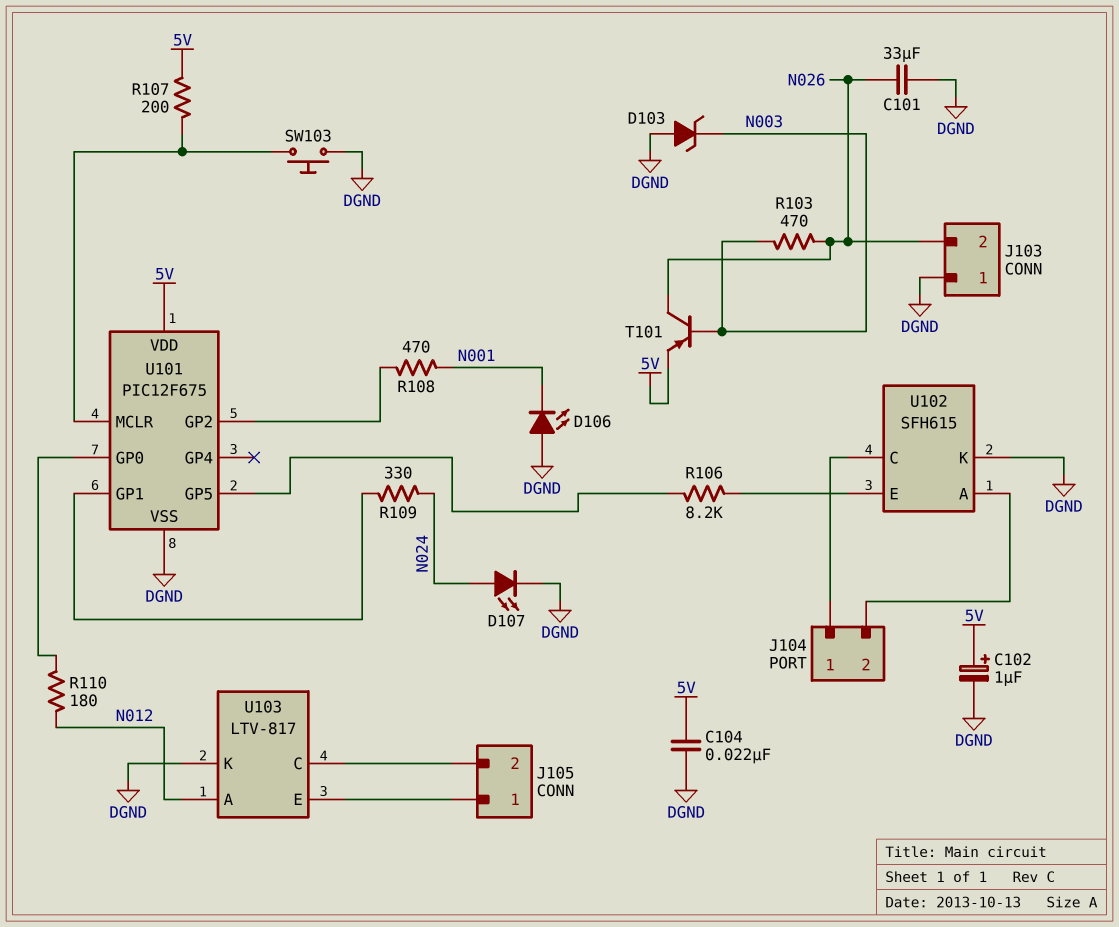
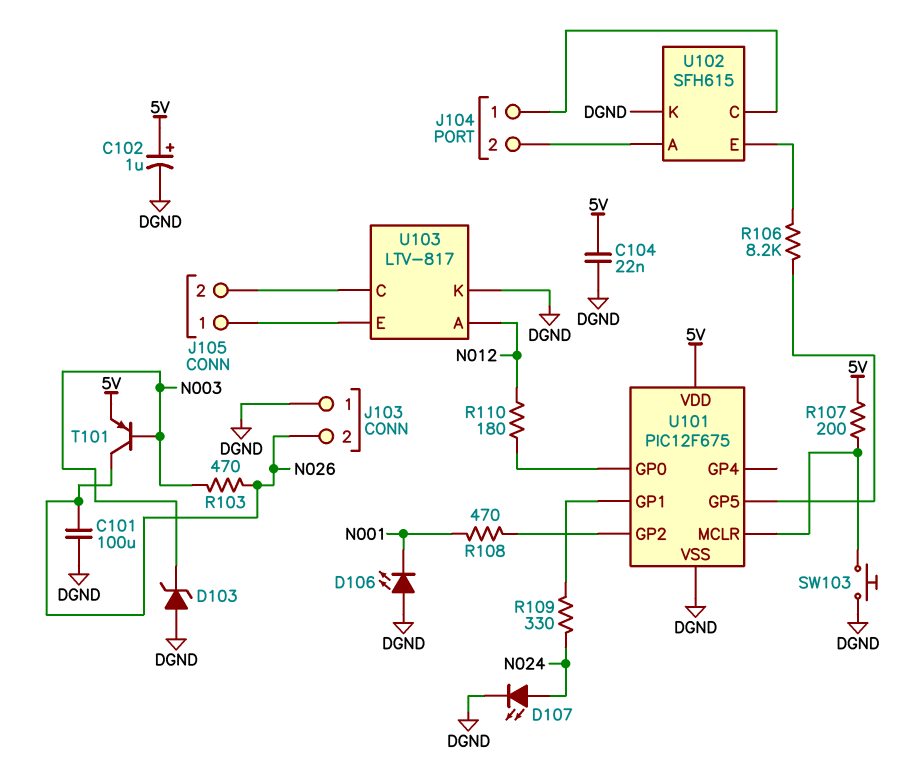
C101: 33uF (DGND, N026) -> 100uF (DGND, N026)

